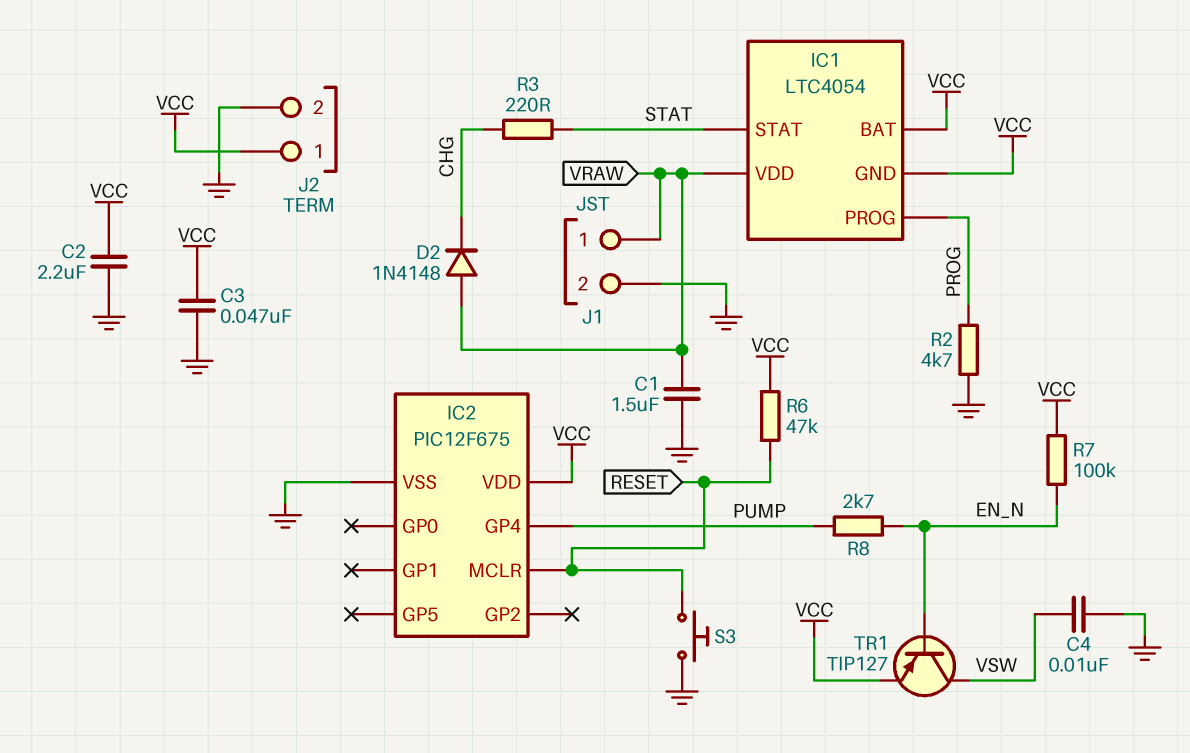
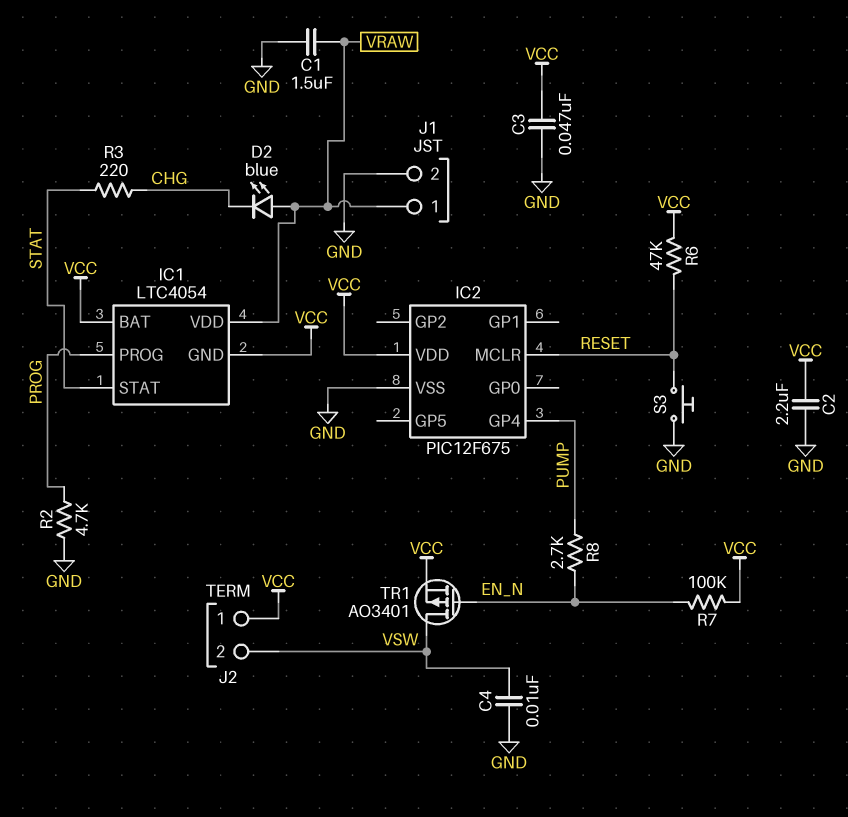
D2: diode 1N4148 (A VRAW, K CHG) -> LED blue (A VRAW, K CHG)
J2 pin 2: GND -> VSW
TR1: PNP TIP127 (B EN_N, C VSW, E VCC) -> PMOS AO3401 (G EN_N, D VSW, S VCC)

